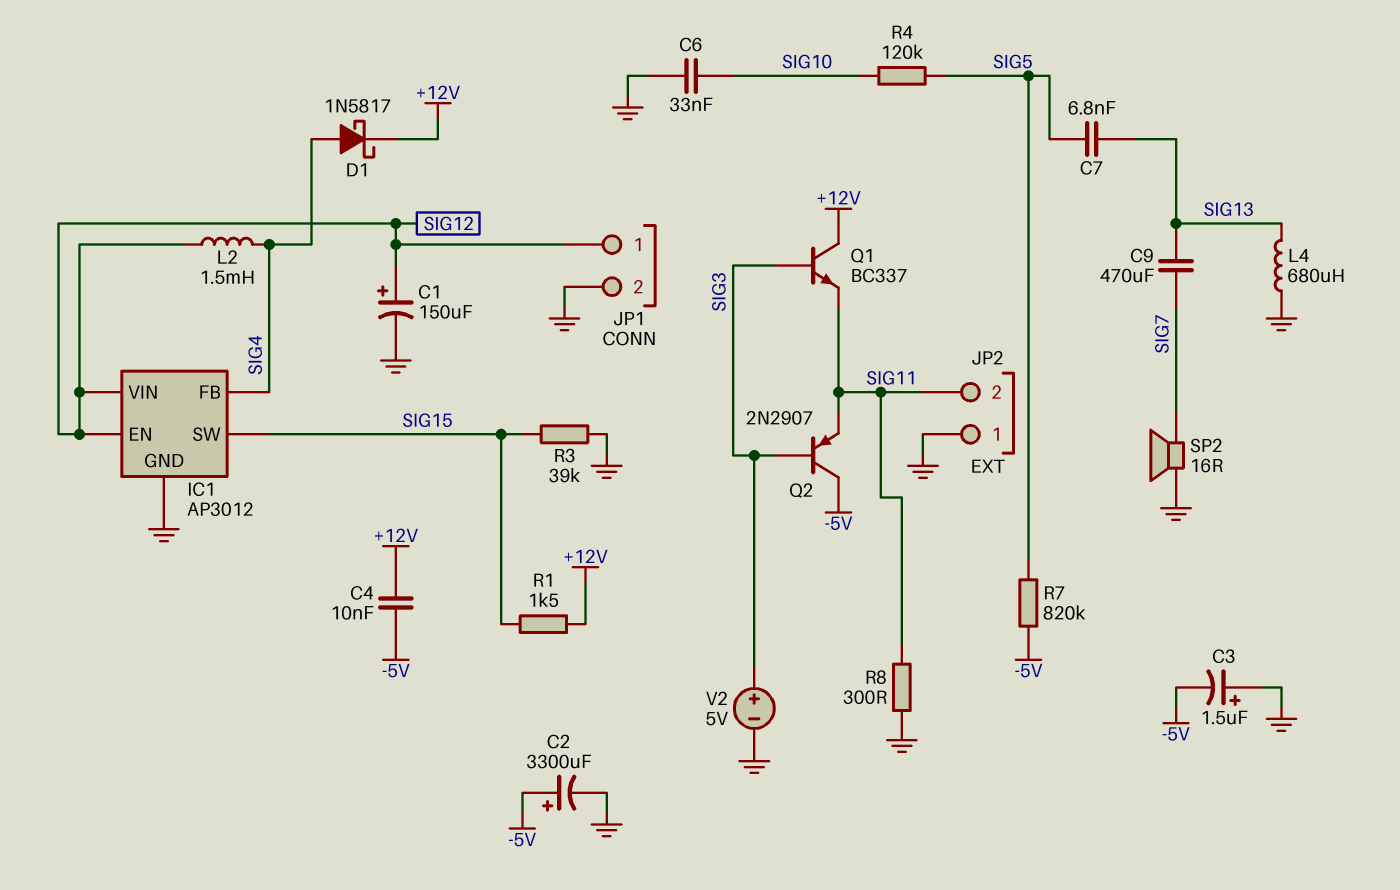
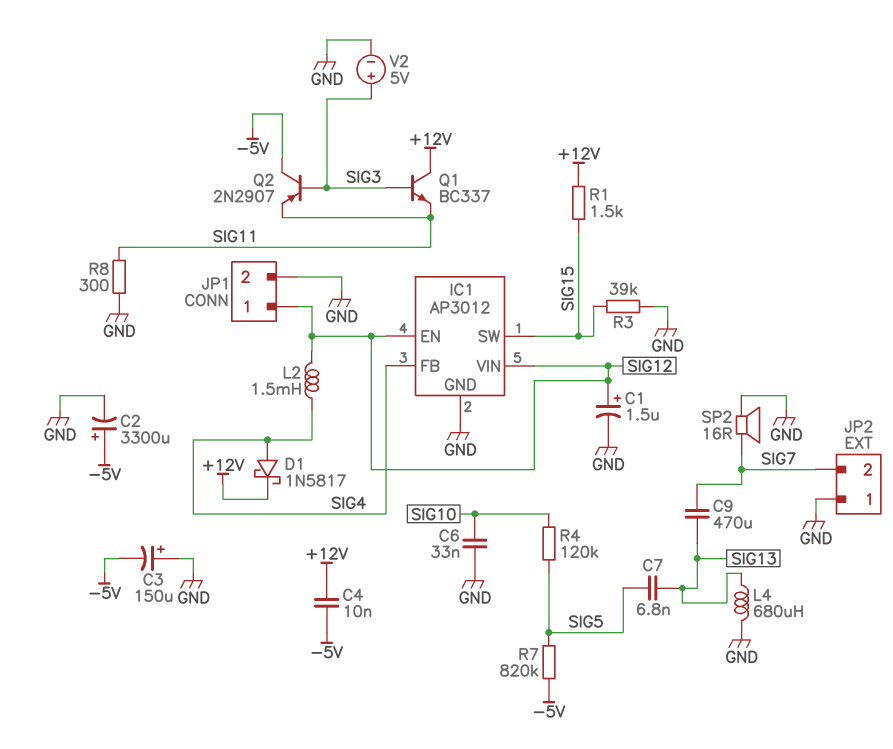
C1: 150uF (plus SIG12, minus GND) -> 1.5uF (plus SIG12, minus GND)
C3: 1.5uF (plus GND, minus -5V) -> 150uF (plus GND, minus -5V)
JP2 pin 2: SIG11 -> SIG7

